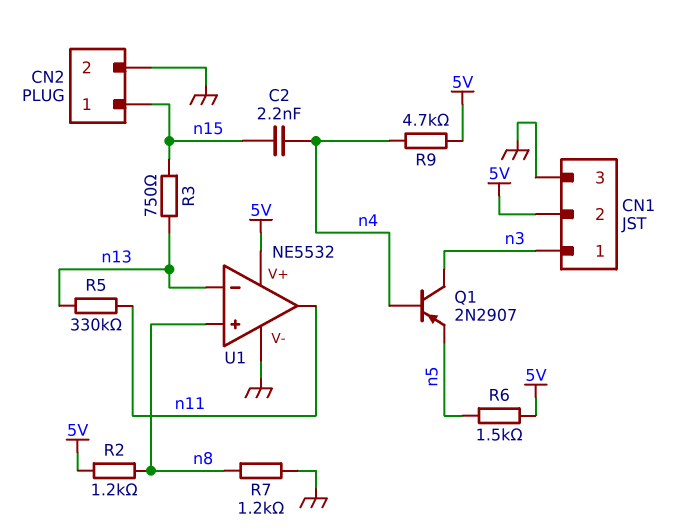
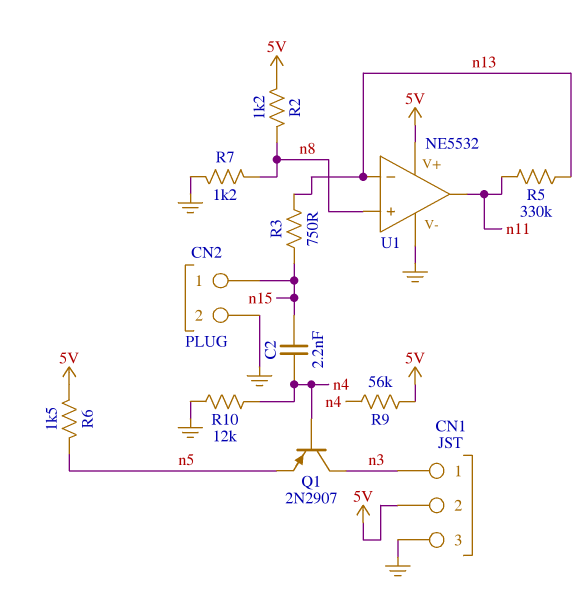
R9: 4.7k (5V, n4) -> 56k (5V, n4)
R10: none -> 12k (GND, n4)

